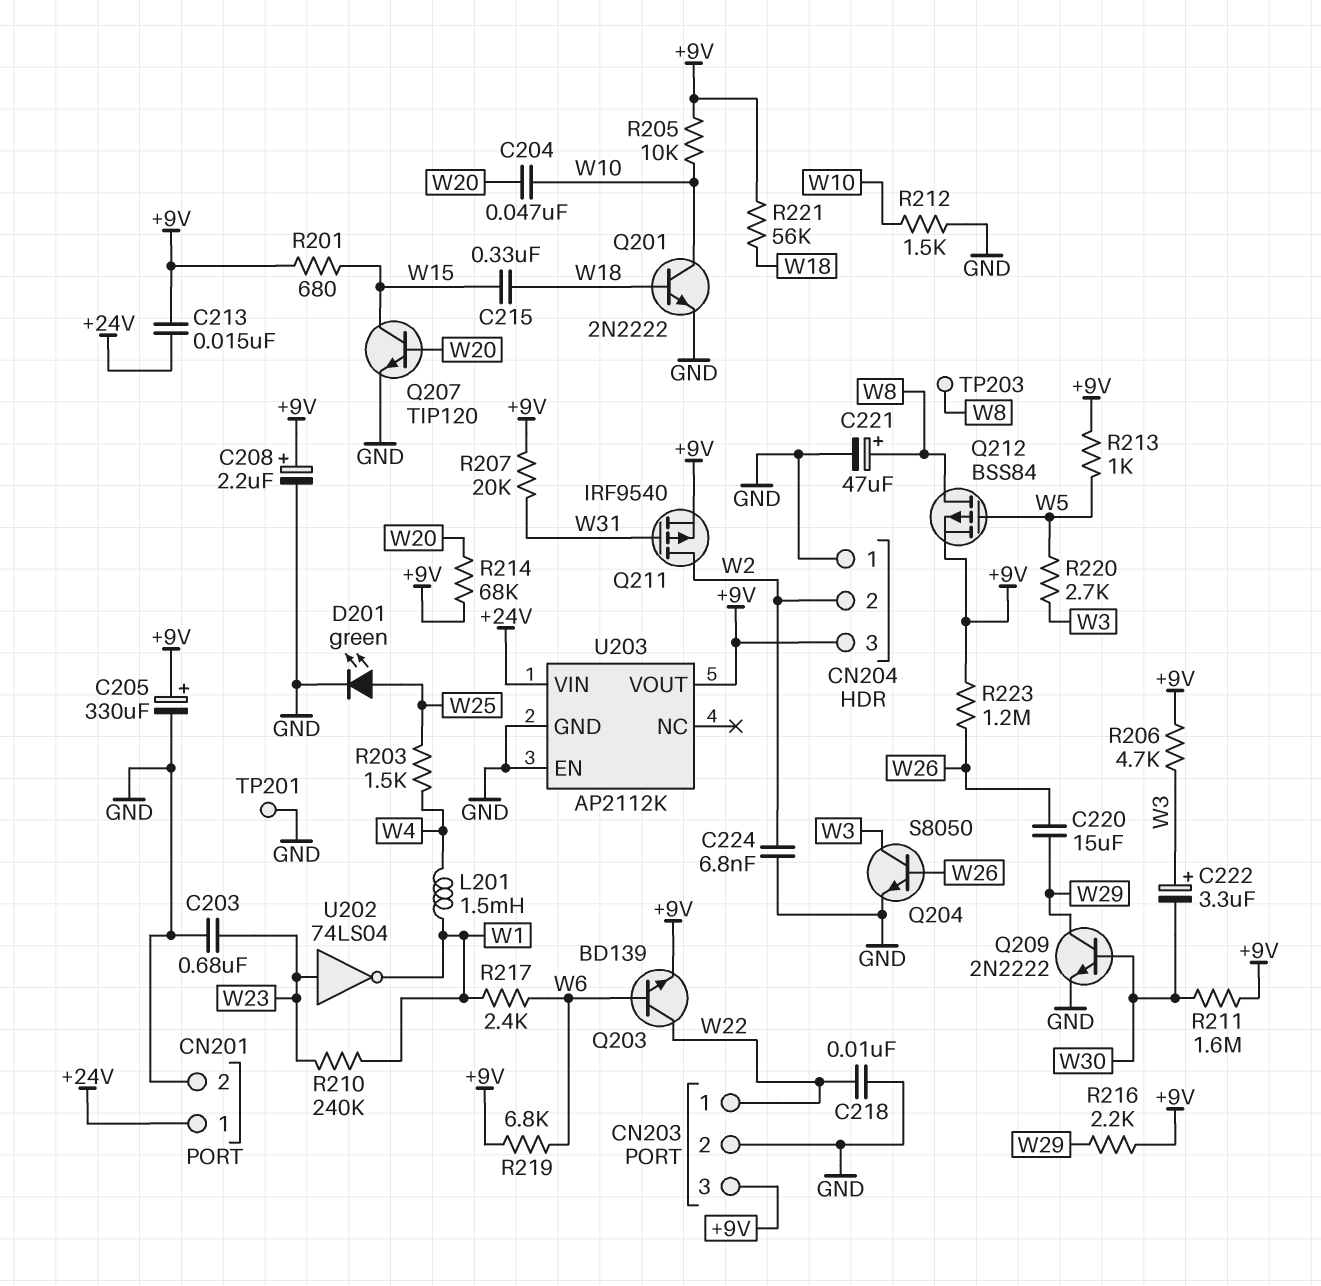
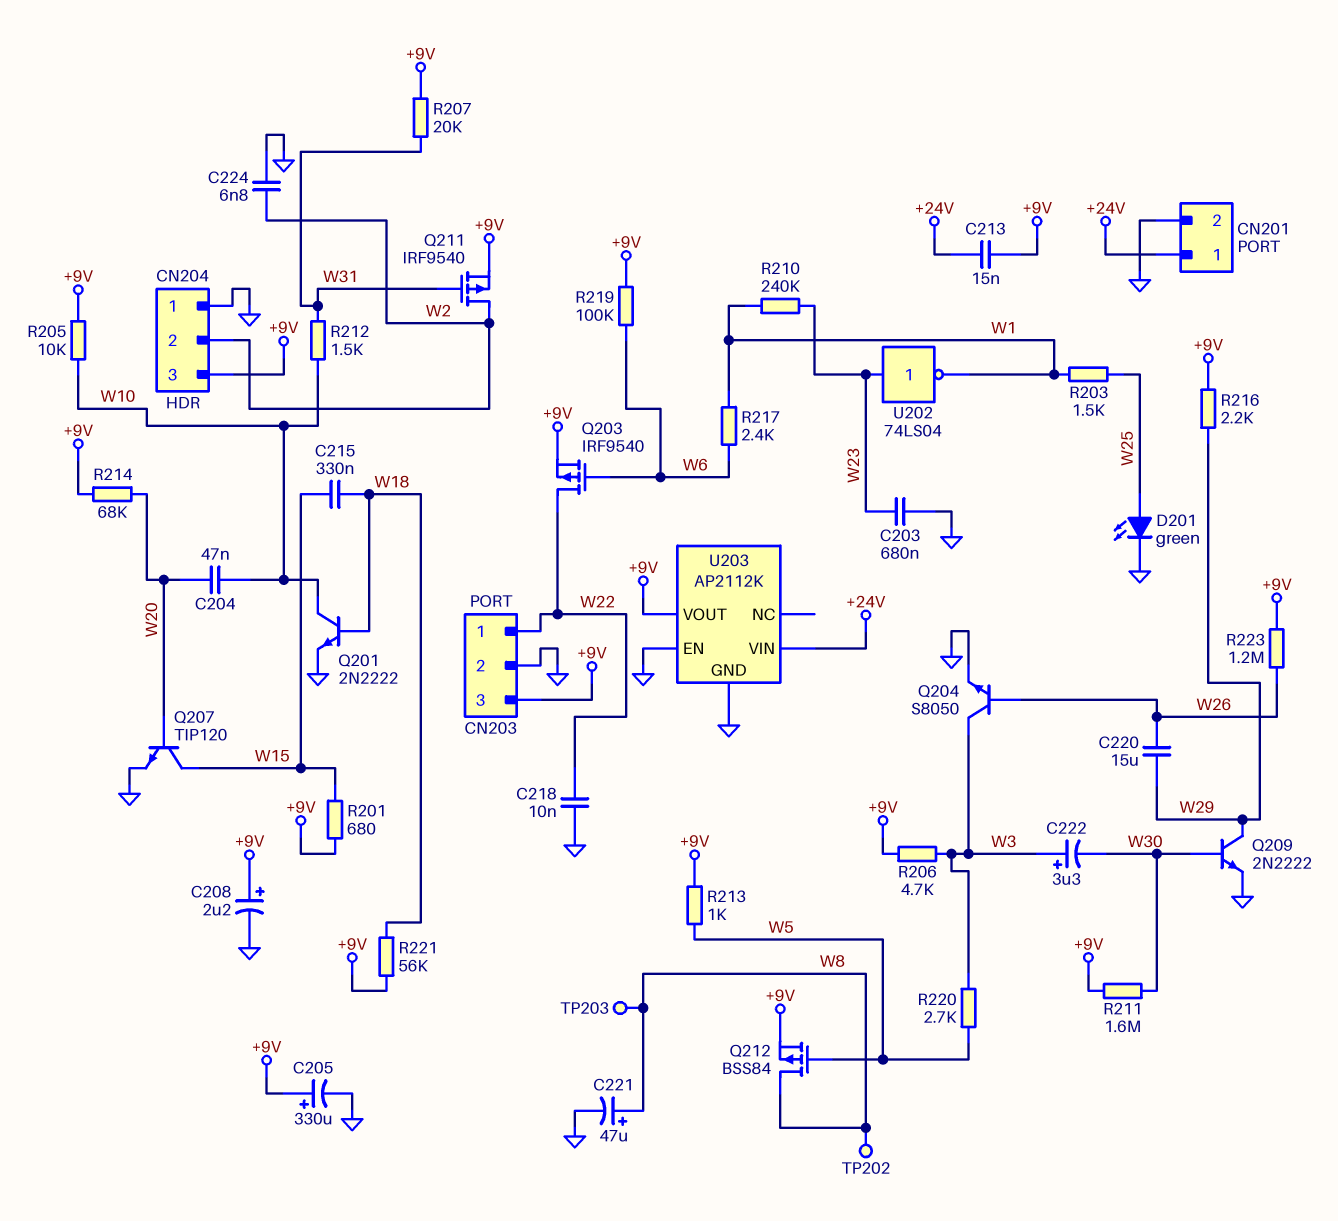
L201: 1.5mH (W1, W4) -> none
Q203: NPN BD139 (B W6, C W22, E +9V) -> PMOS IRF9540 (G W6, D W22, S +9V)
R203: 1.5k (W4, W25) -> 1.5k (W1, W25)
R212: 1.5k (GND, W10) -> 1.5k (W10, W31)
R219: 6.8k (+9V, W6) -> 100k (+9V, W6)
TP201: test point (GND) -> none
TP202: none -> test point (W8)

